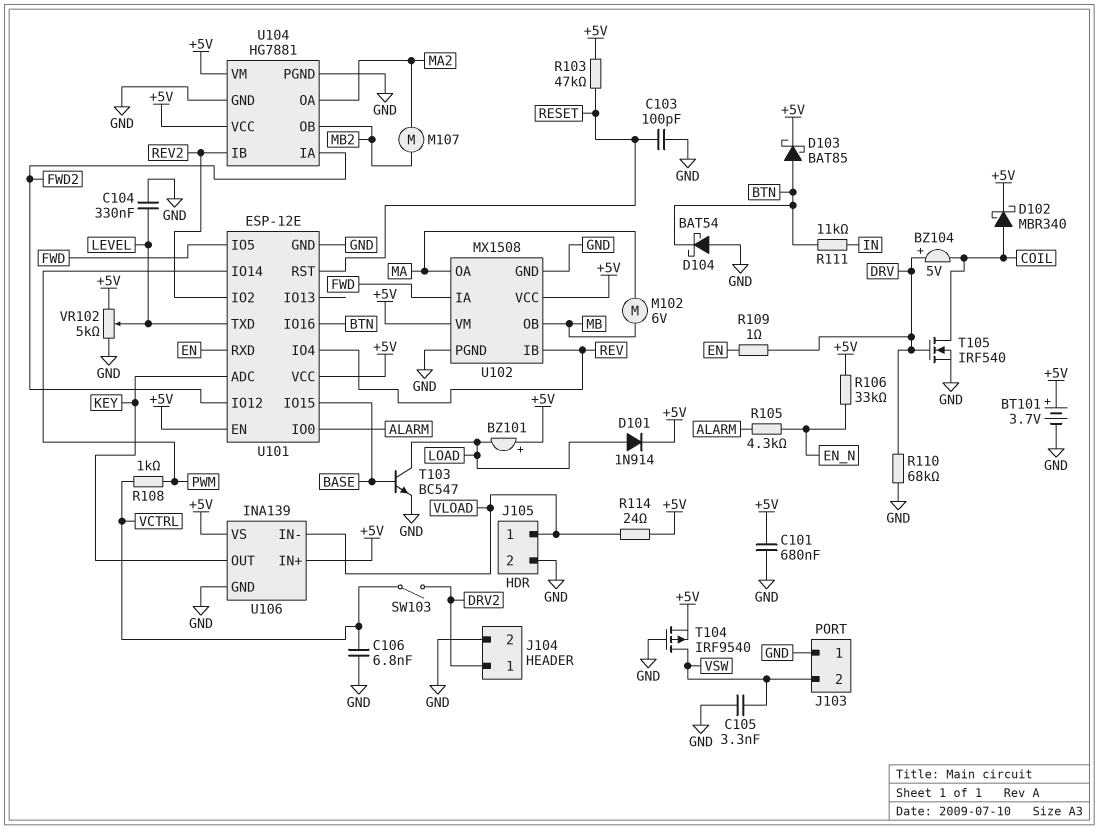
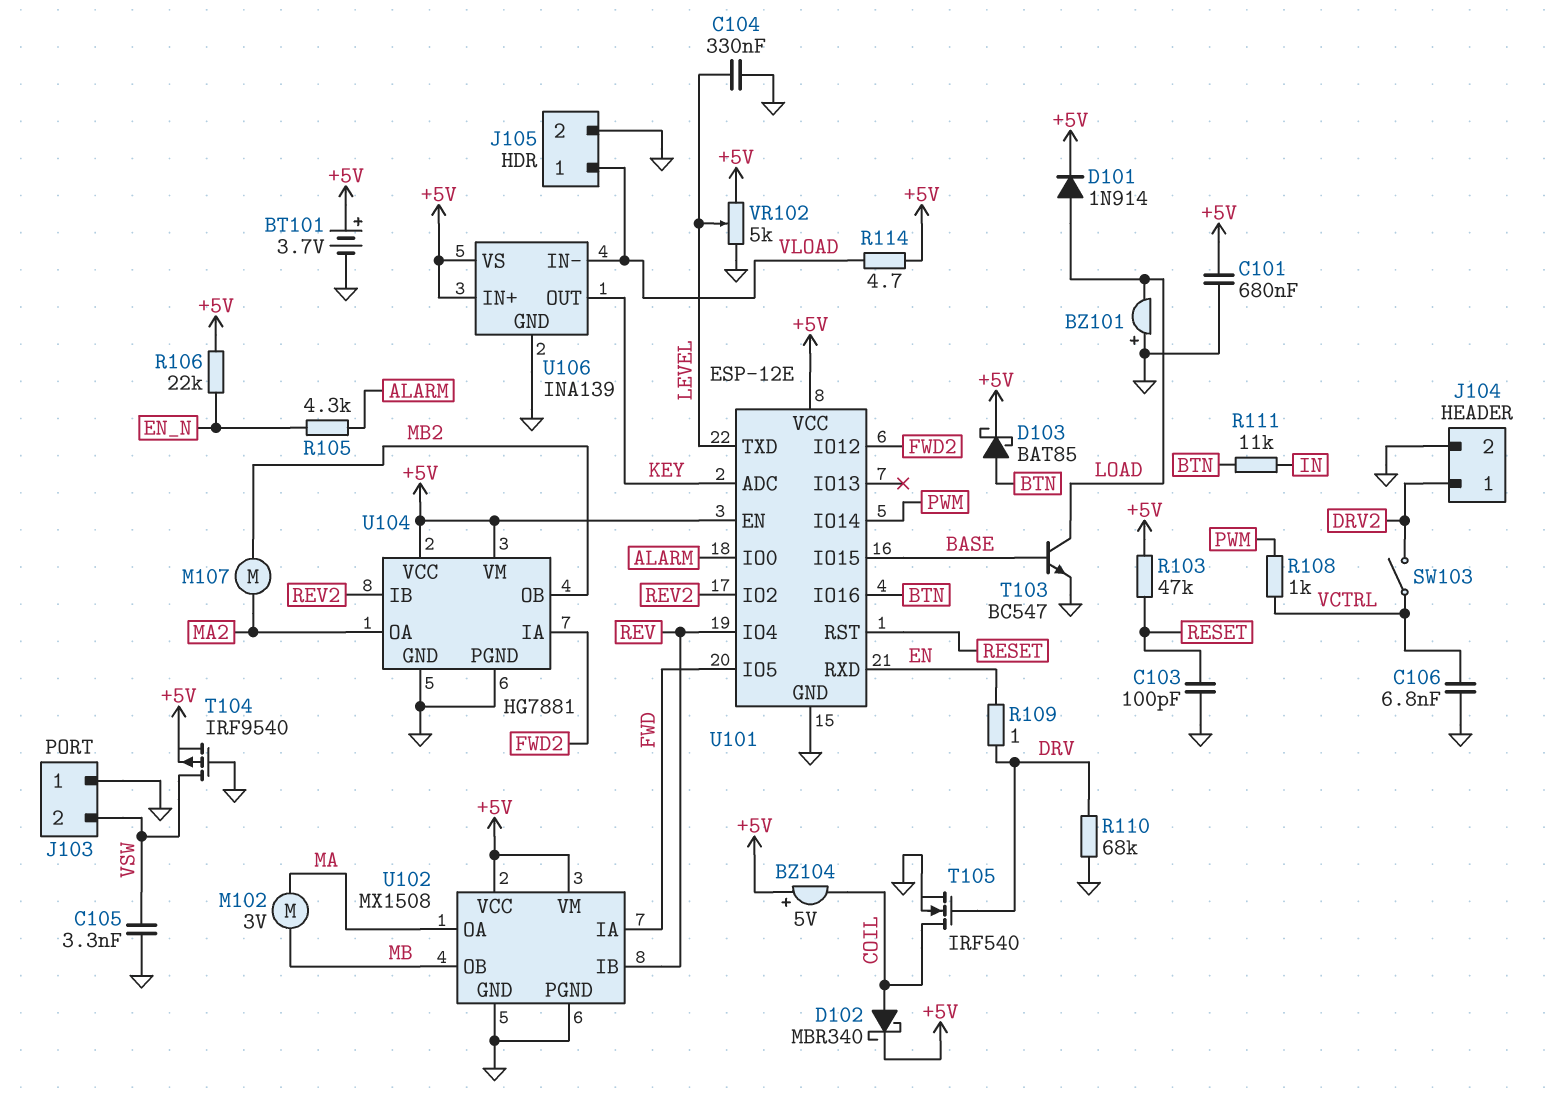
BZ101: buzzer (plus +5V, minus LOAD) -> buzzer (plus GND, minus LOAD)
BZ104: buzzer 5V (plus DRV, minus COIL) -> buzzer 5V (plus +5V, minus COIL)
D104: schottky BAT54 (A GND, K BTN) -> none
M102: motor 6V (MA, MB) -> motor 3V (MA, MB)
R106: 33k (+5V, EN_N) -> 22k (+5V, EN_N)
R114: 24 (+5V, VLOAD) -> 4.7 (+5V, VLOAD)

